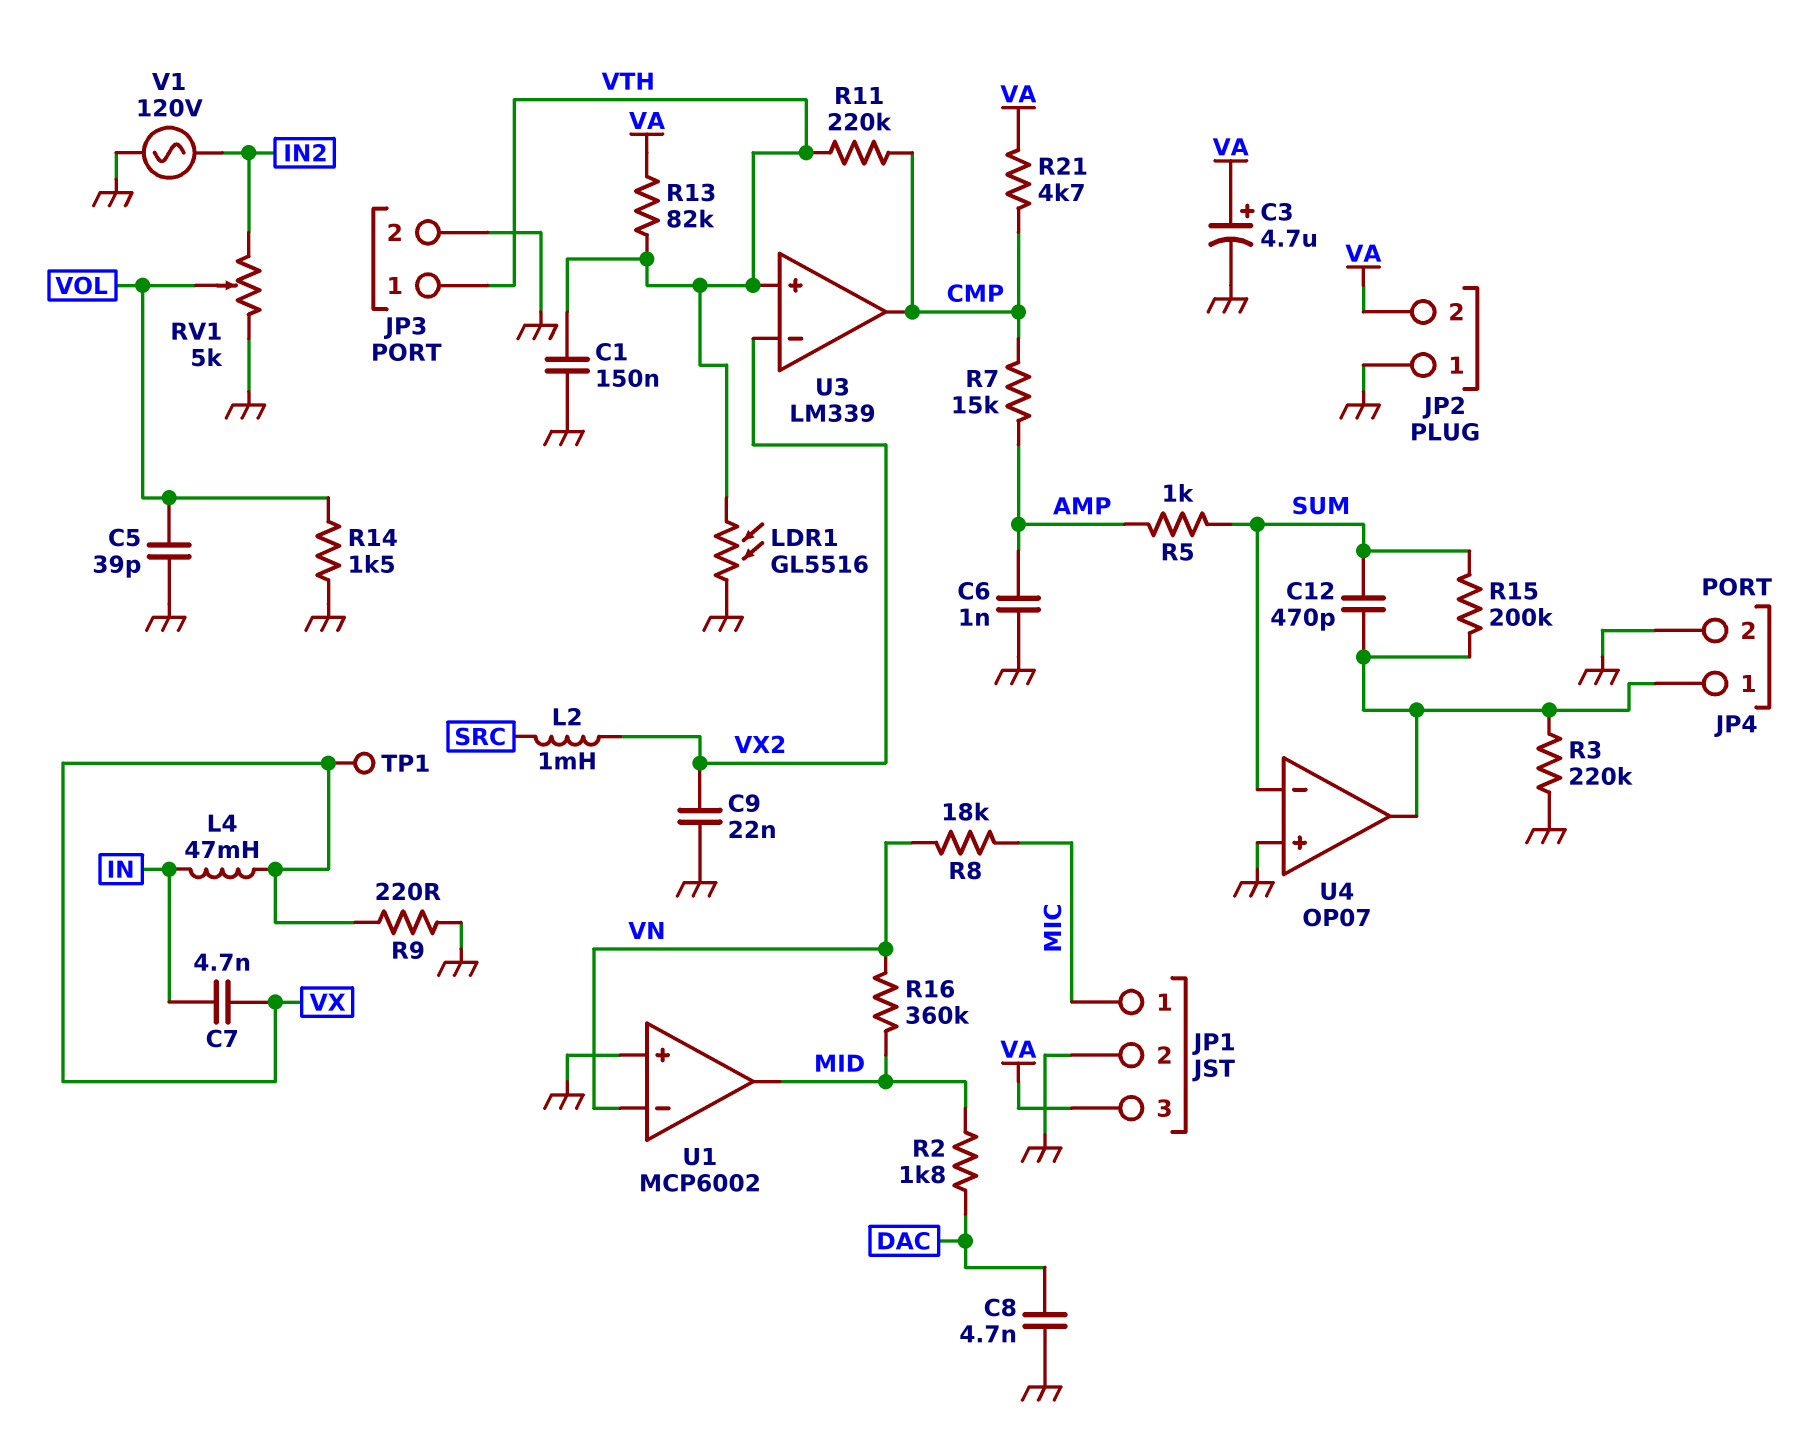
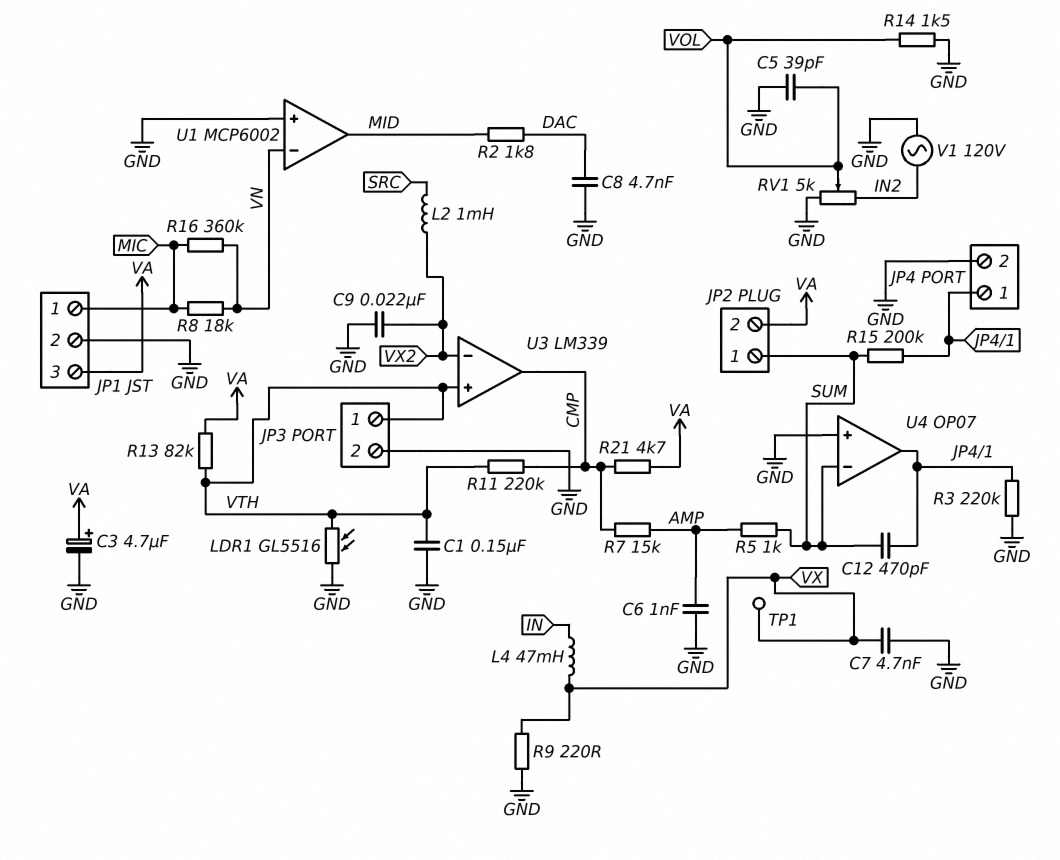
C7: 4.7nF (IN, VX) -> 4.7nF (GND, VX)
JP2 pin 1: GND -> SUM
R16: 360k (MID, VN) -> 360k (MIC, VN)

